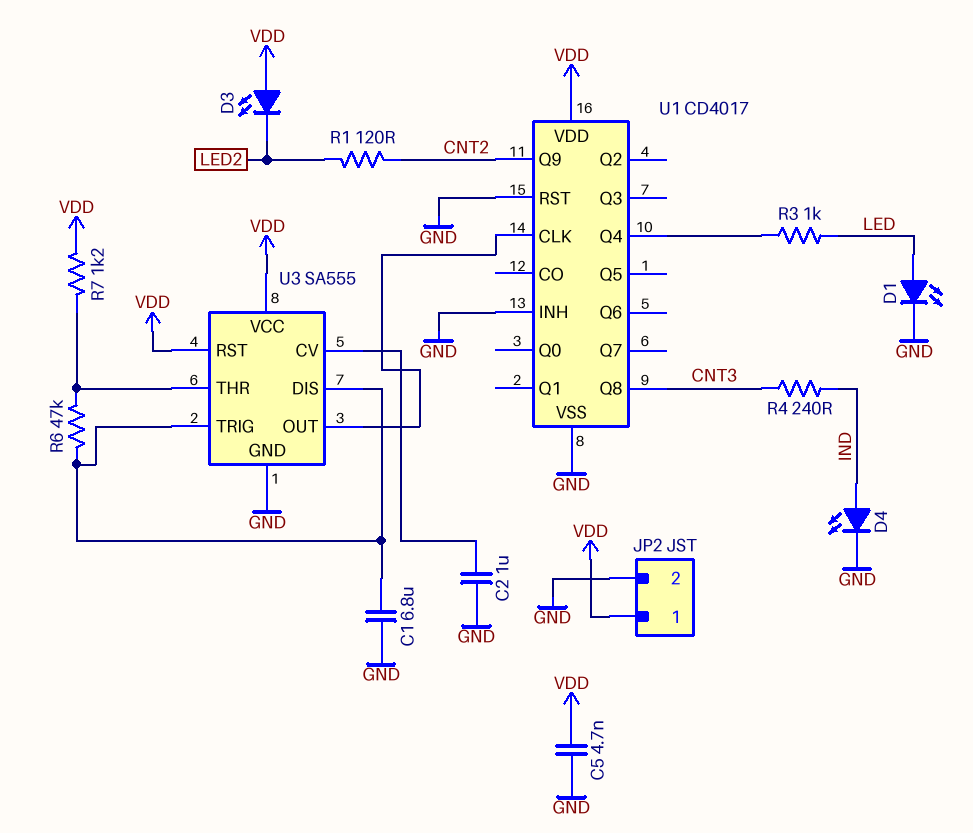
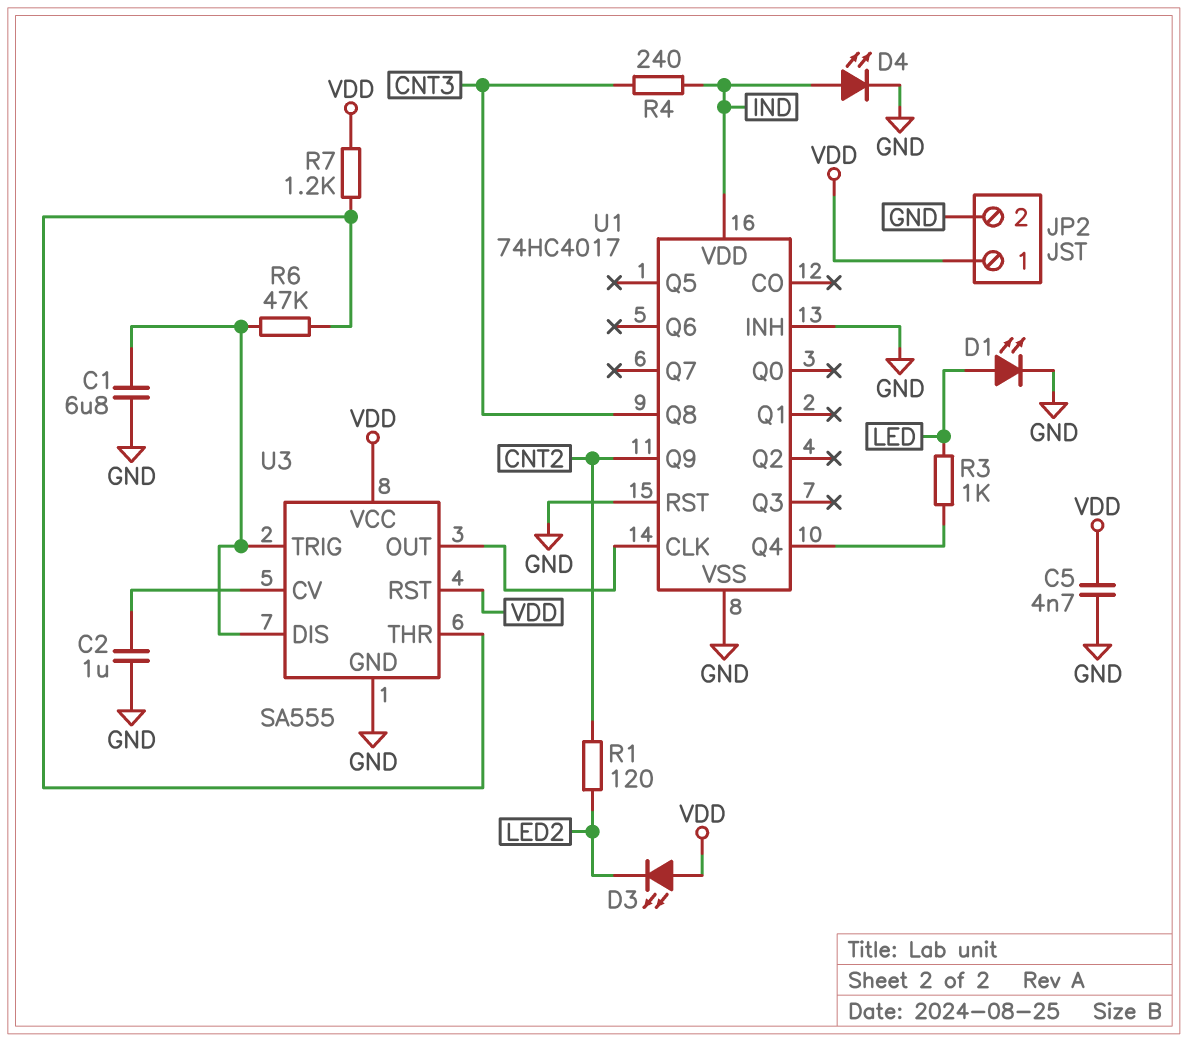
U1: CD4017 -> 74HC4017
U1 pin VDD: VDD -> IND

